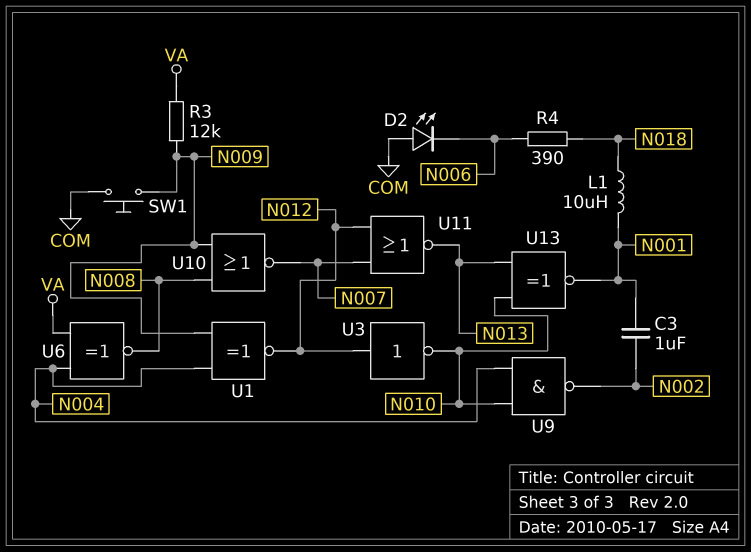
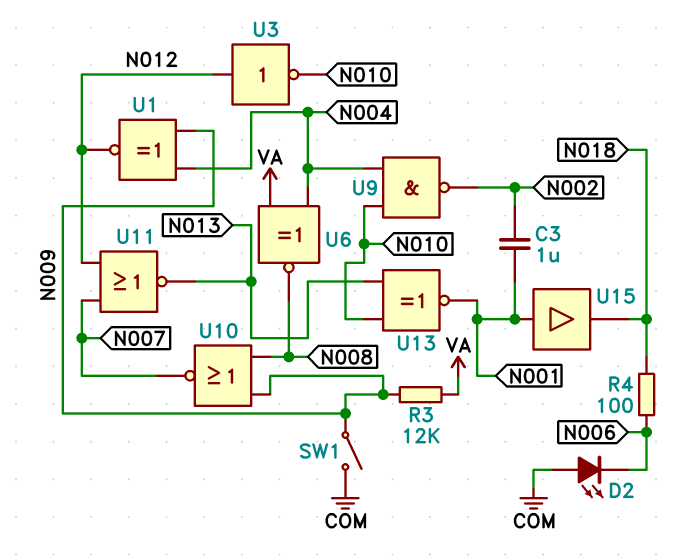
L1: 10uH (N001, N018) -> none
R4: 390 (N006, N018) -> 100 (N006, N018)
SW1: button (COM, N009) -> switch (COM, N009)
U15: none -> buffer (in N001, out N018)

